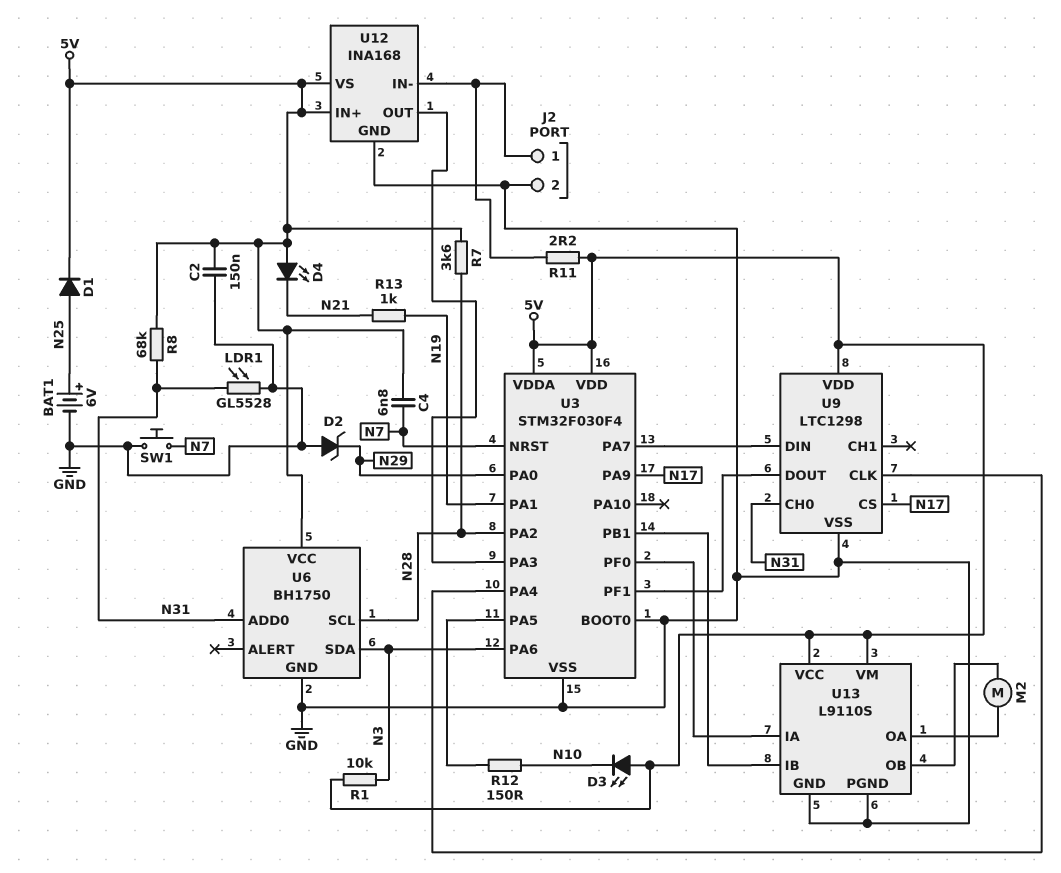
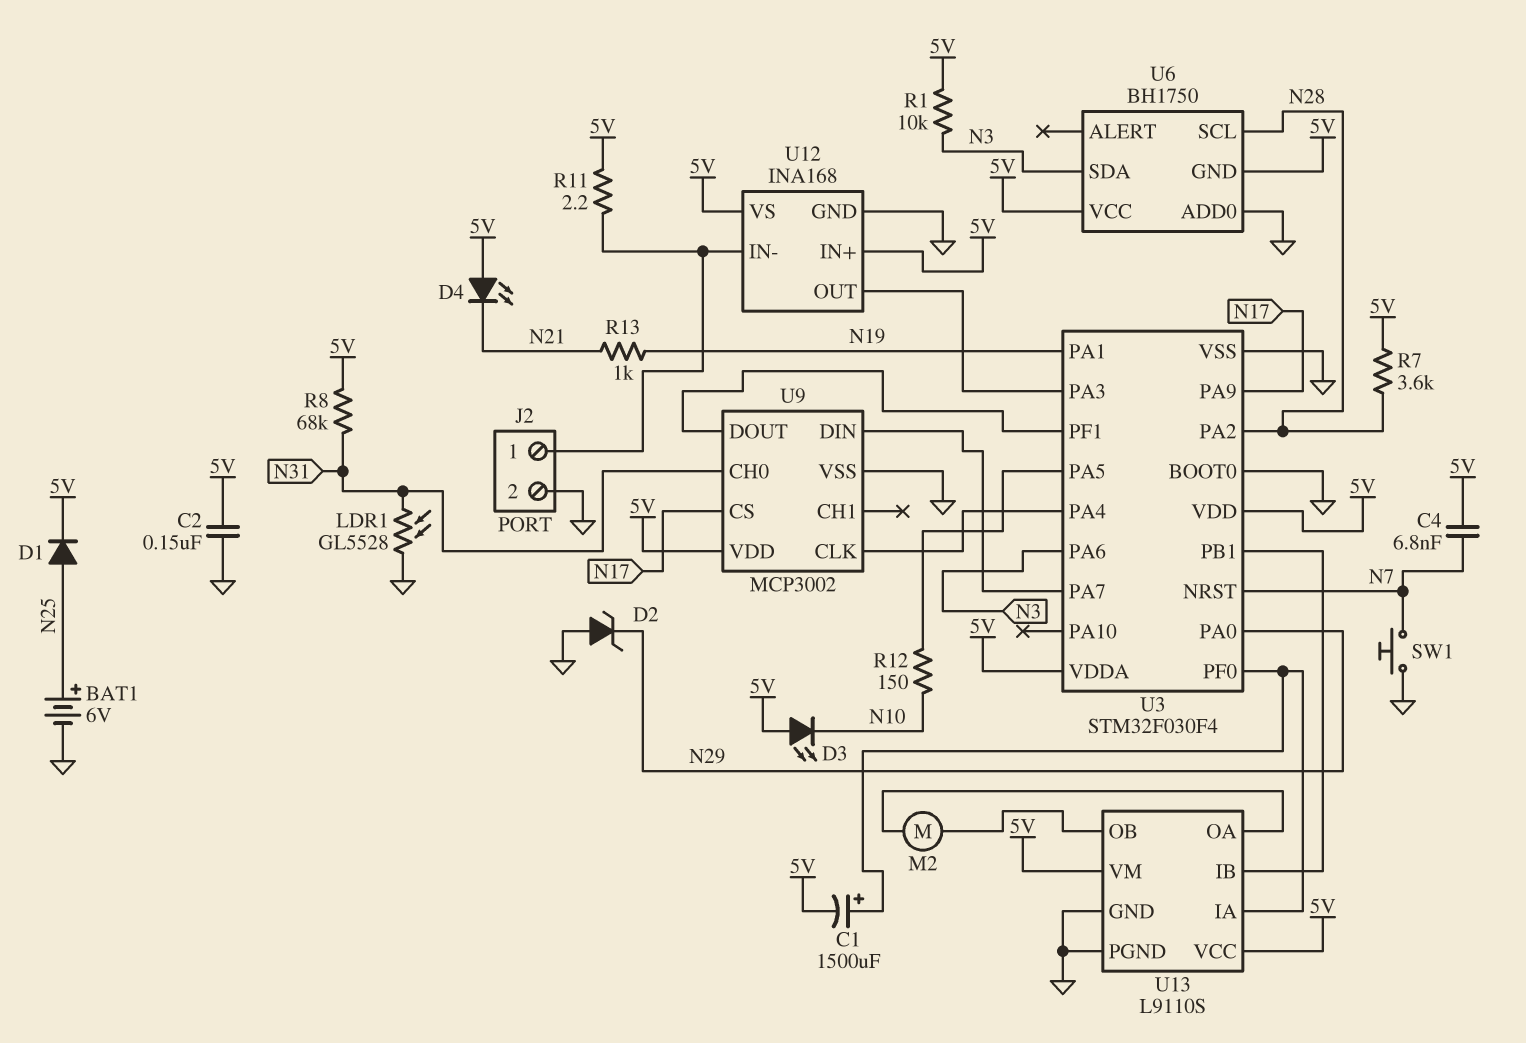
C1: none -> 1500uF (plus U3/PF0, minus 5V)
U6 pin ADD0: N31 -> GND
U6 pin GND: GND -> 5V
U9: LTC1298 -> MCP3002

